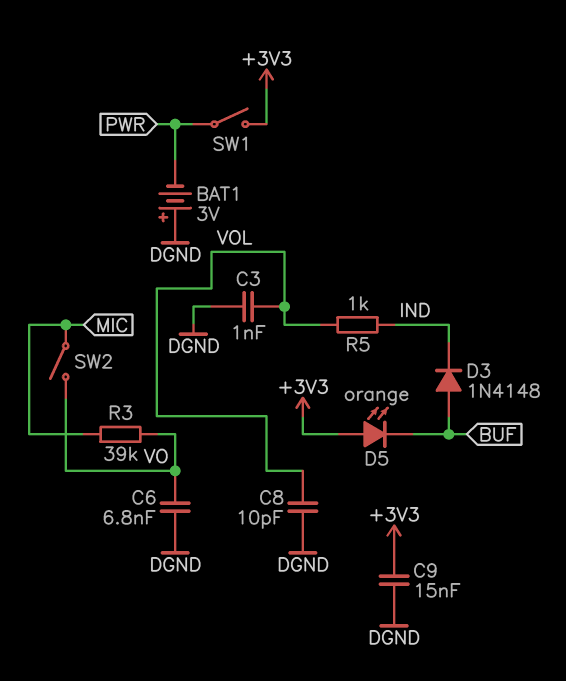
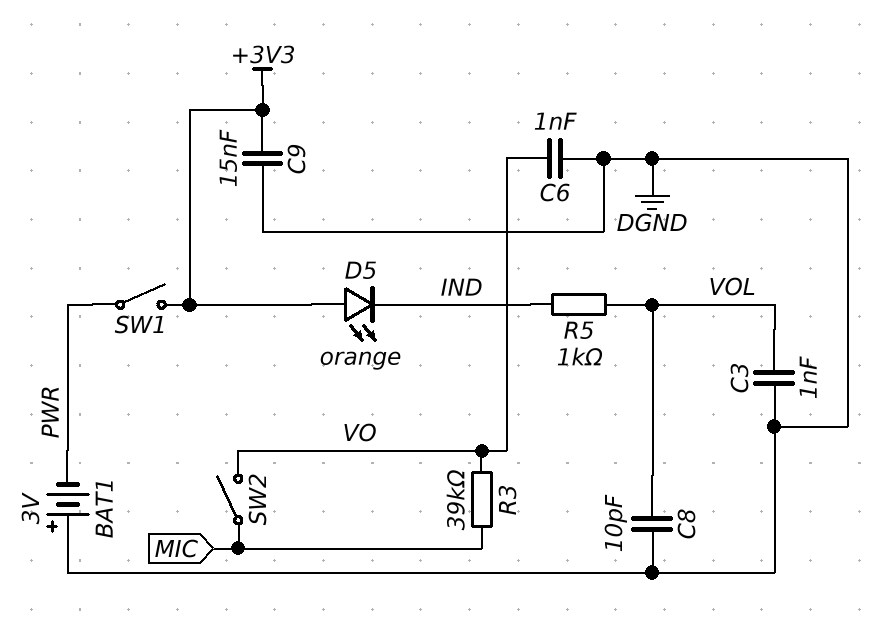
C6: 6.8nF (DGND, VO) -> 1nF (DGND, VO)
D3: diode 1N4148 (A BUF, K IND) -> none
D5: LED orange (A +3V3, K BUF) -> LED orange (A +3V3, K IND)

